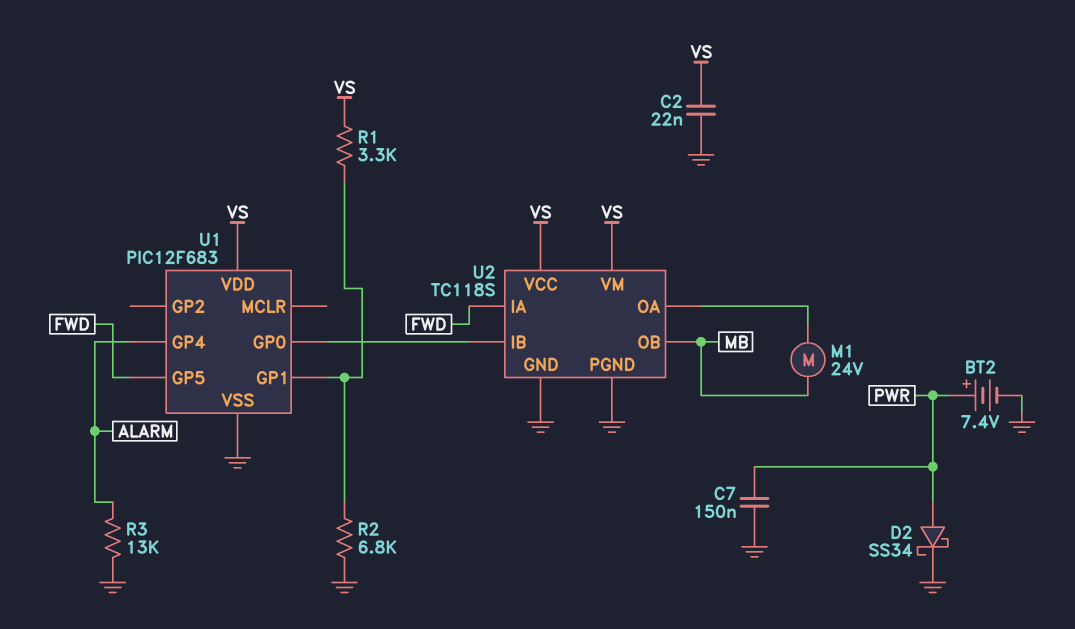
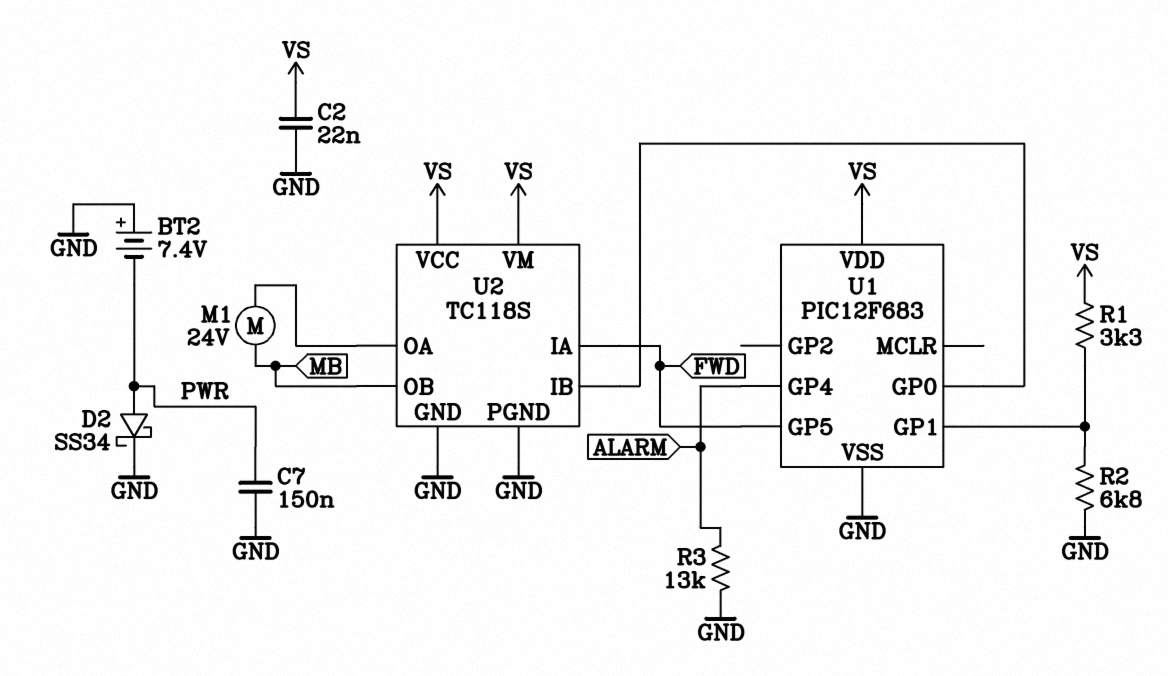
BT2: 7.4V (plus PWR, minus GND) -> 7.4V (plus GND, minus PWR)

